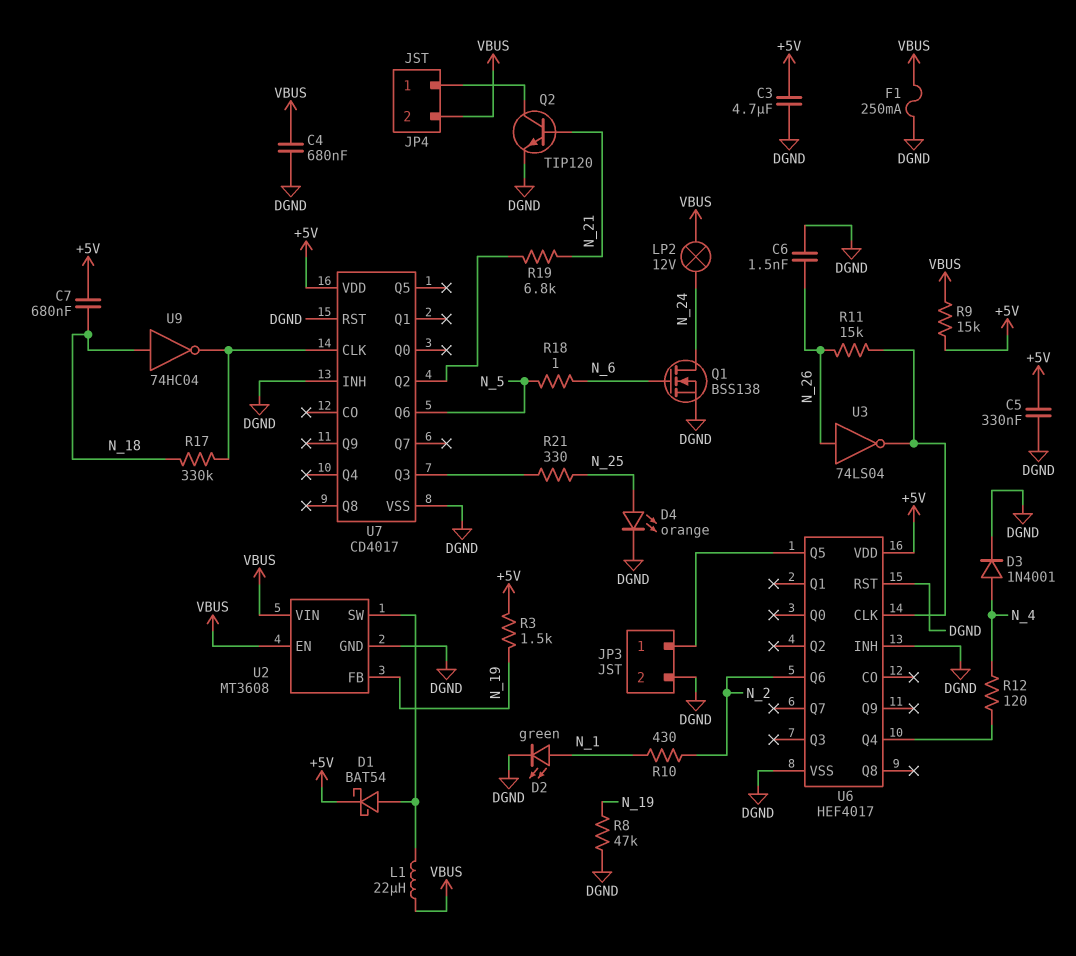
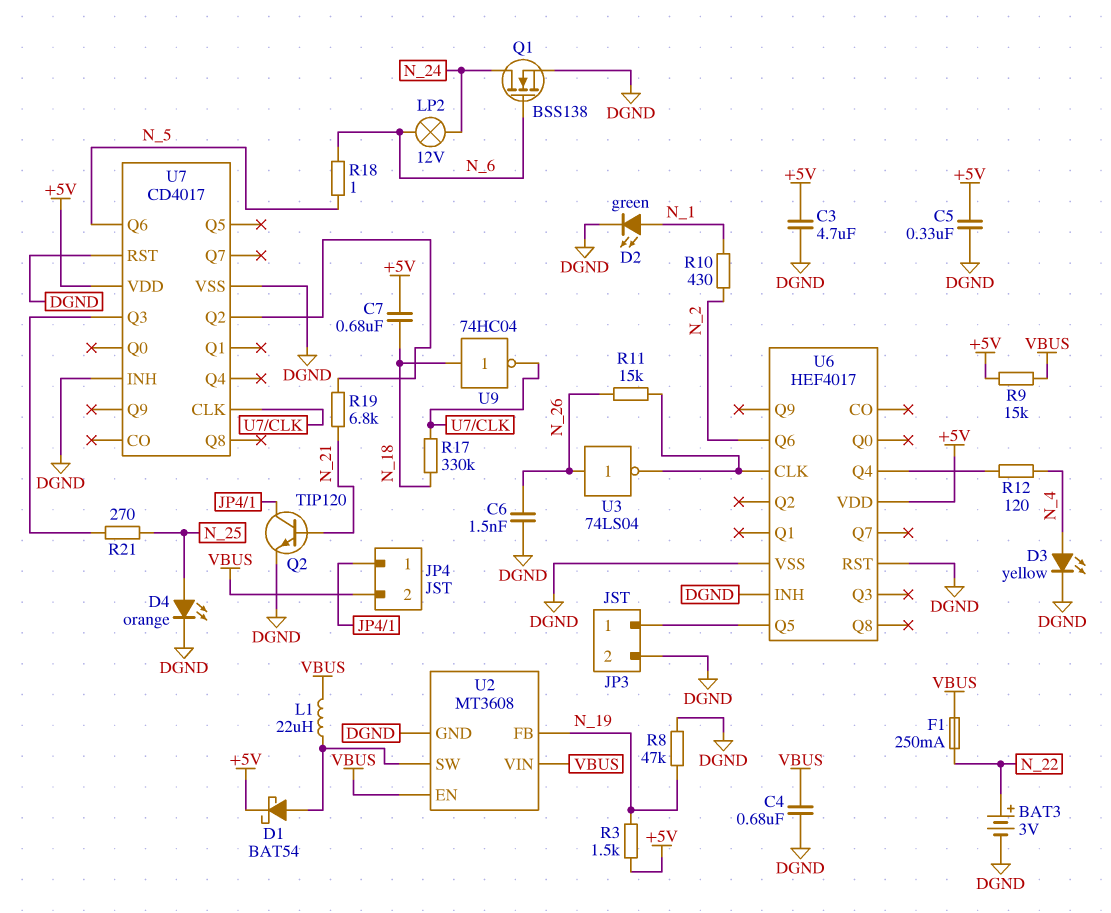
BAT3: none -> 3V (plus N_22, minus DGND)
D3: diode 1N4001 (A N_4, K DGND) -> LED yellow (A N_4, K DGND)
F1: 250mA (DGND, VBUS) -> 250mA (N_22, VBUS)
LP2: lamp 12V (N_24, VBUS) -> lamp 12V (N_6, N_24)
R21: 330 (N_25, U7/Q3) -> 270 (N_25, U7/Q3)

